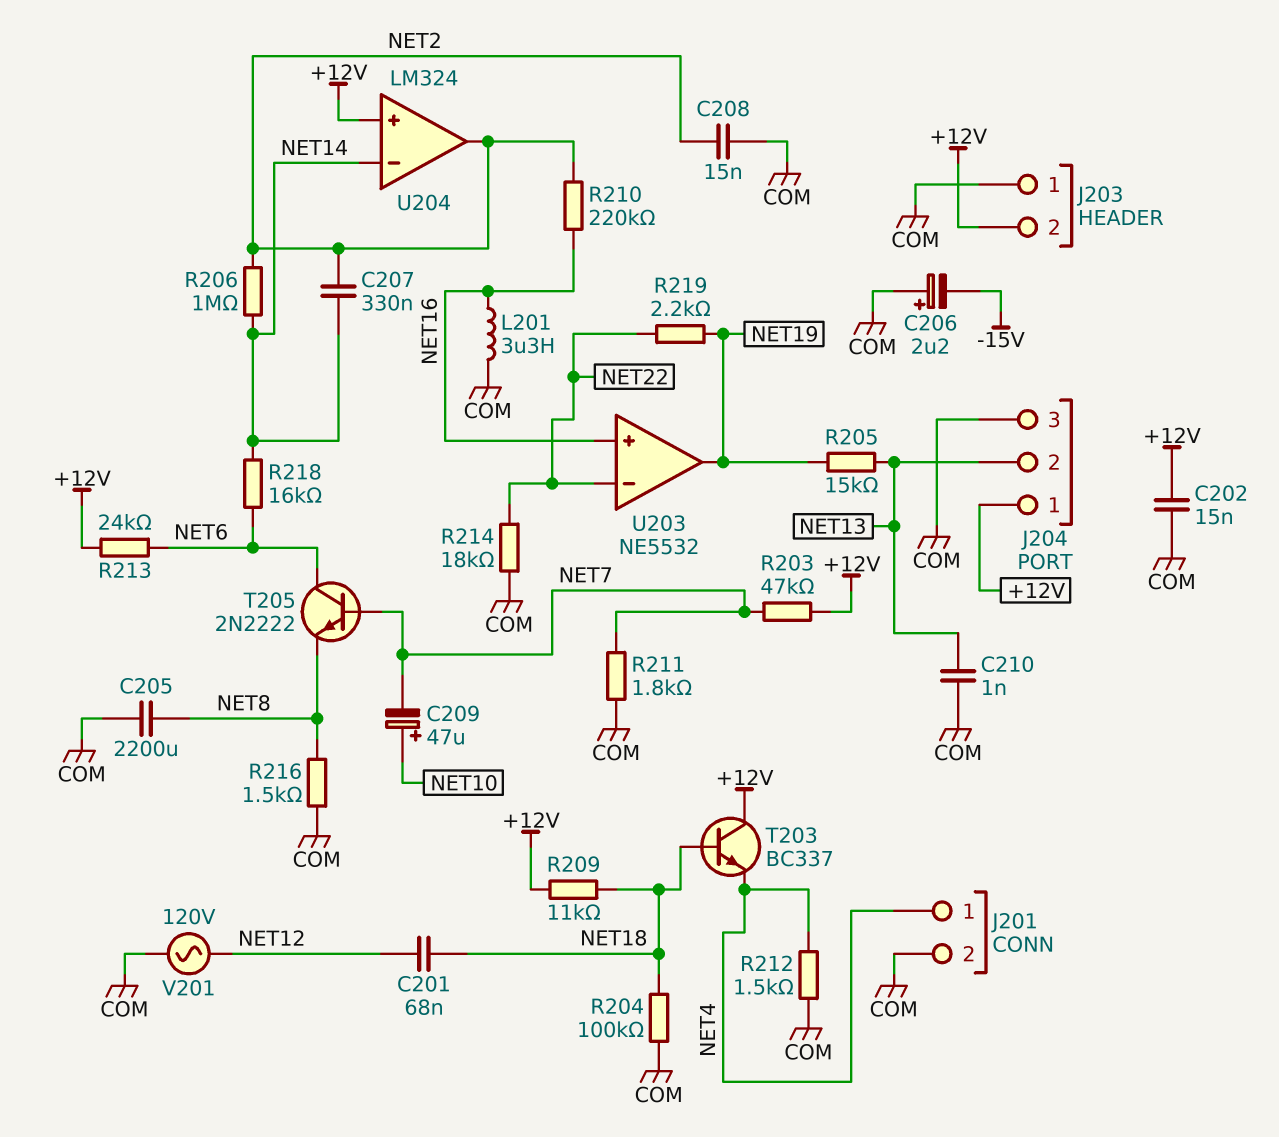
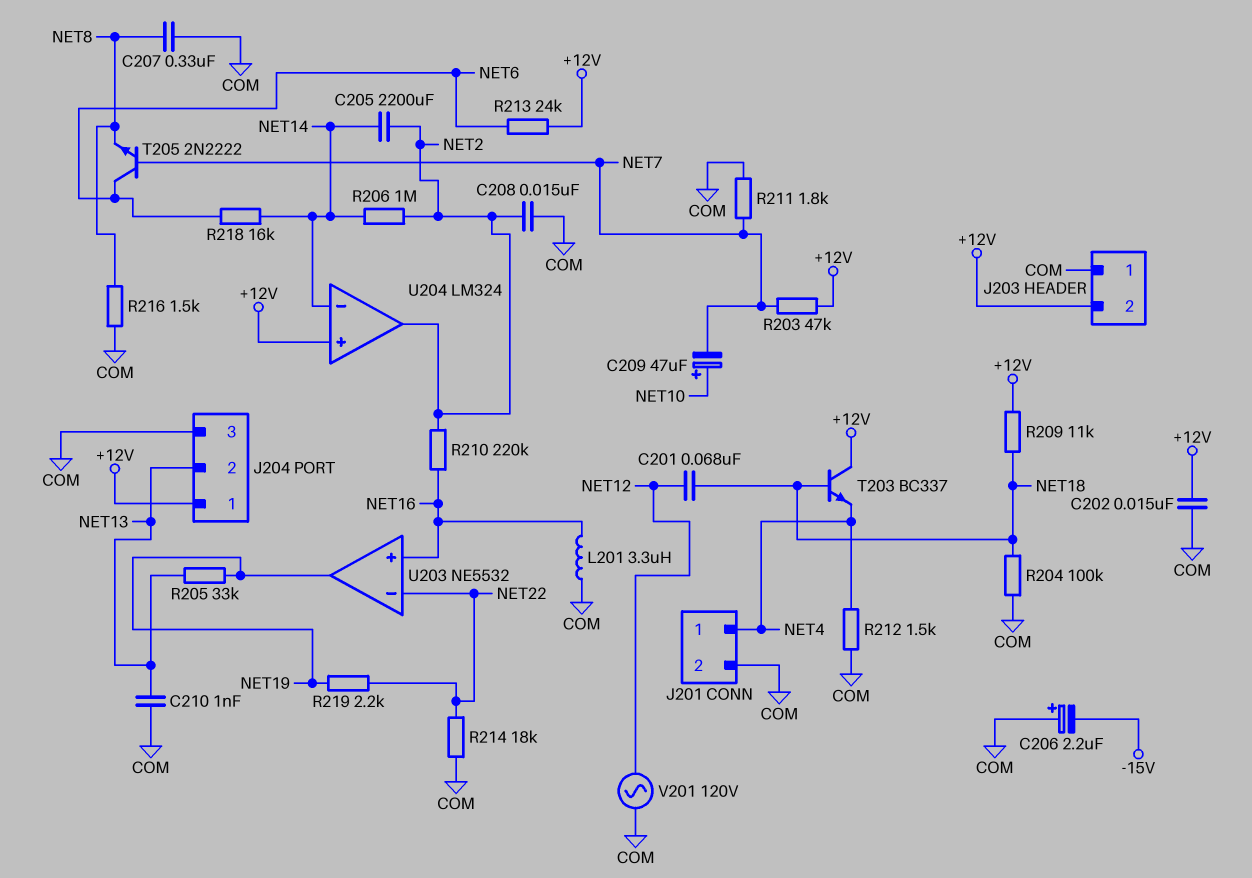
C205: 2200uF (COM, NET8) -> 2200uF (NET2, NET14)
C207: 330nF (NET2, NET14) -> 330nF (COM, NET8)
R205: 15k (NET13, NET19) -> 33k (NET13, NET19)

